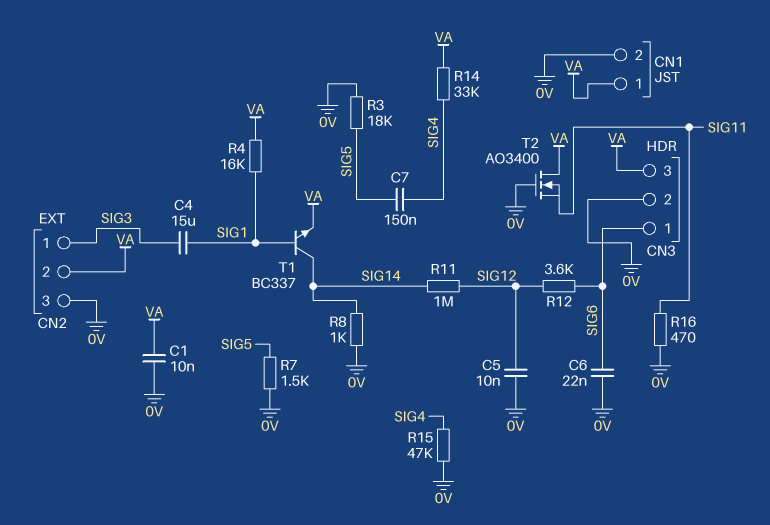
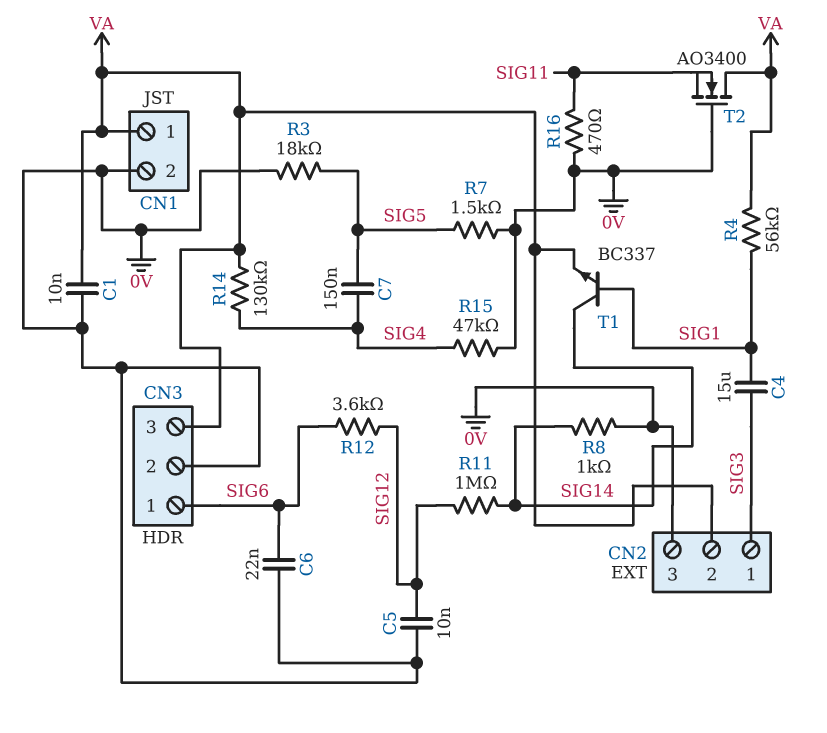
R4: 16k (SIG1, VA) -> 56k (SIG1, VA)
R14: 33k (SIG4, VA) -> 130k (SIG4, VA)

